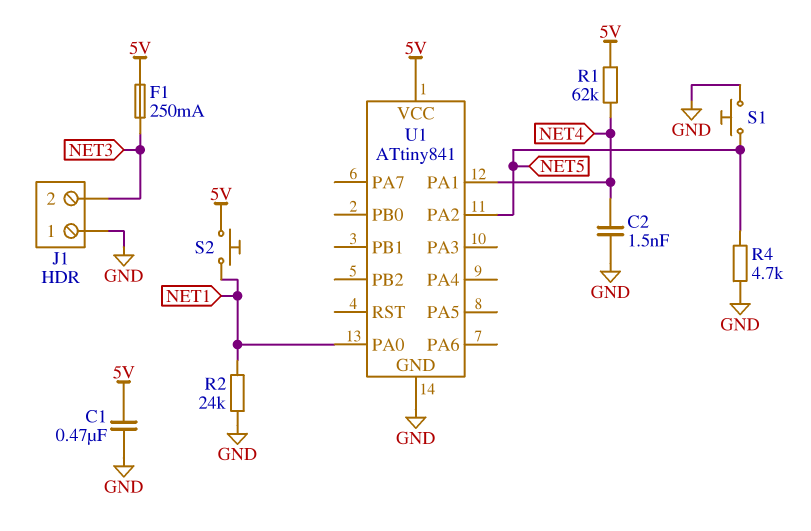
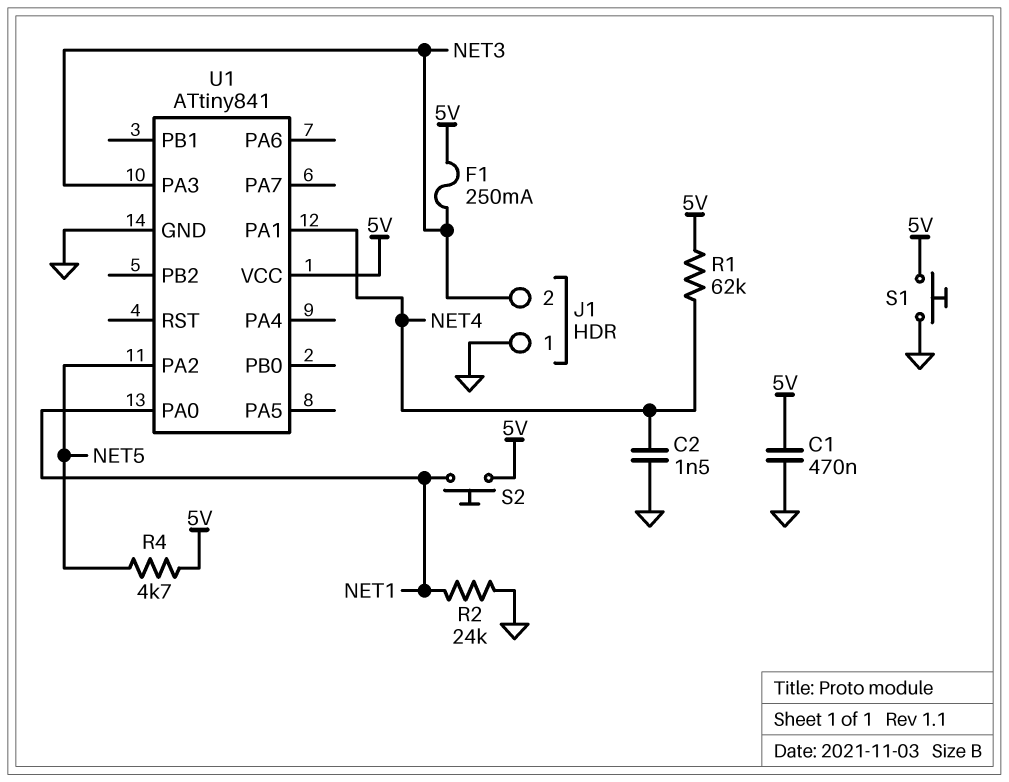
R4: 4.7k (GND, NET5) -> 4.7k (5V, NET5)
S1: button (GND, NET5) -> button (5V, GND)
U1 pin PA3: none -> NET3

